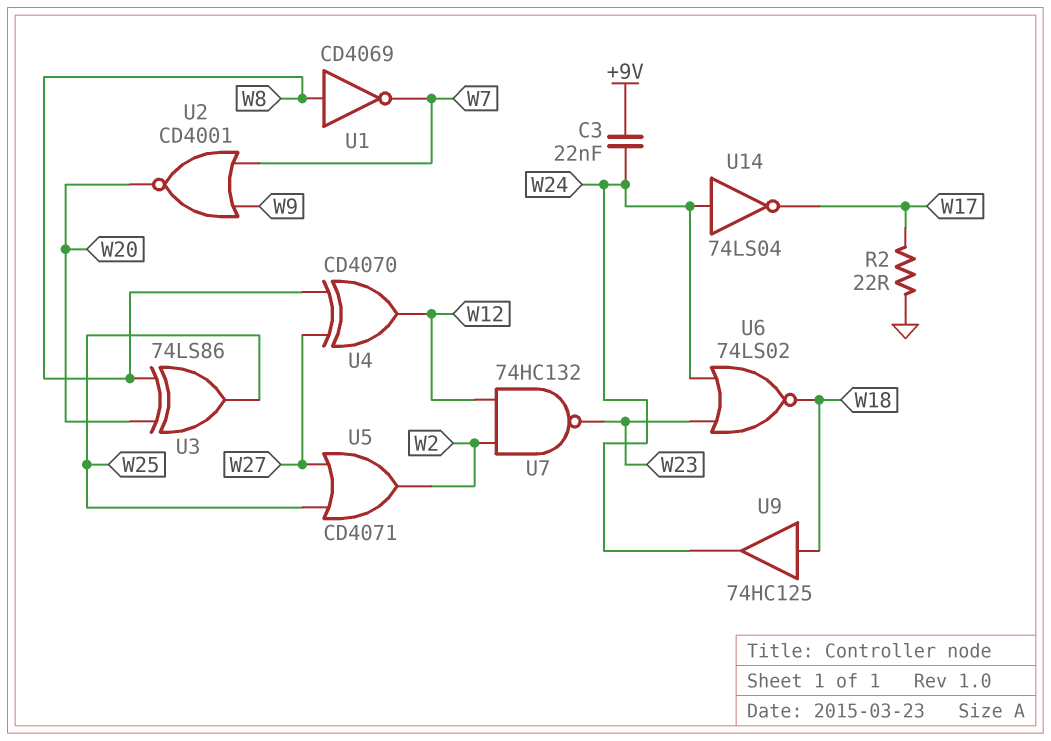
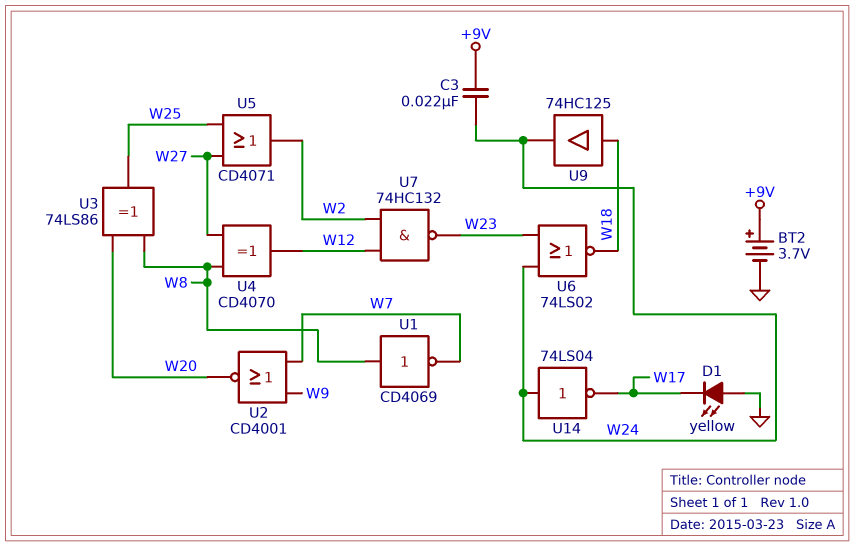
BT2: none -> 3.7V (plus +9V, minus GND)
D1: none -> LED yellow (A GND, K W17)
R2: 22 (GND, W17) -> none

